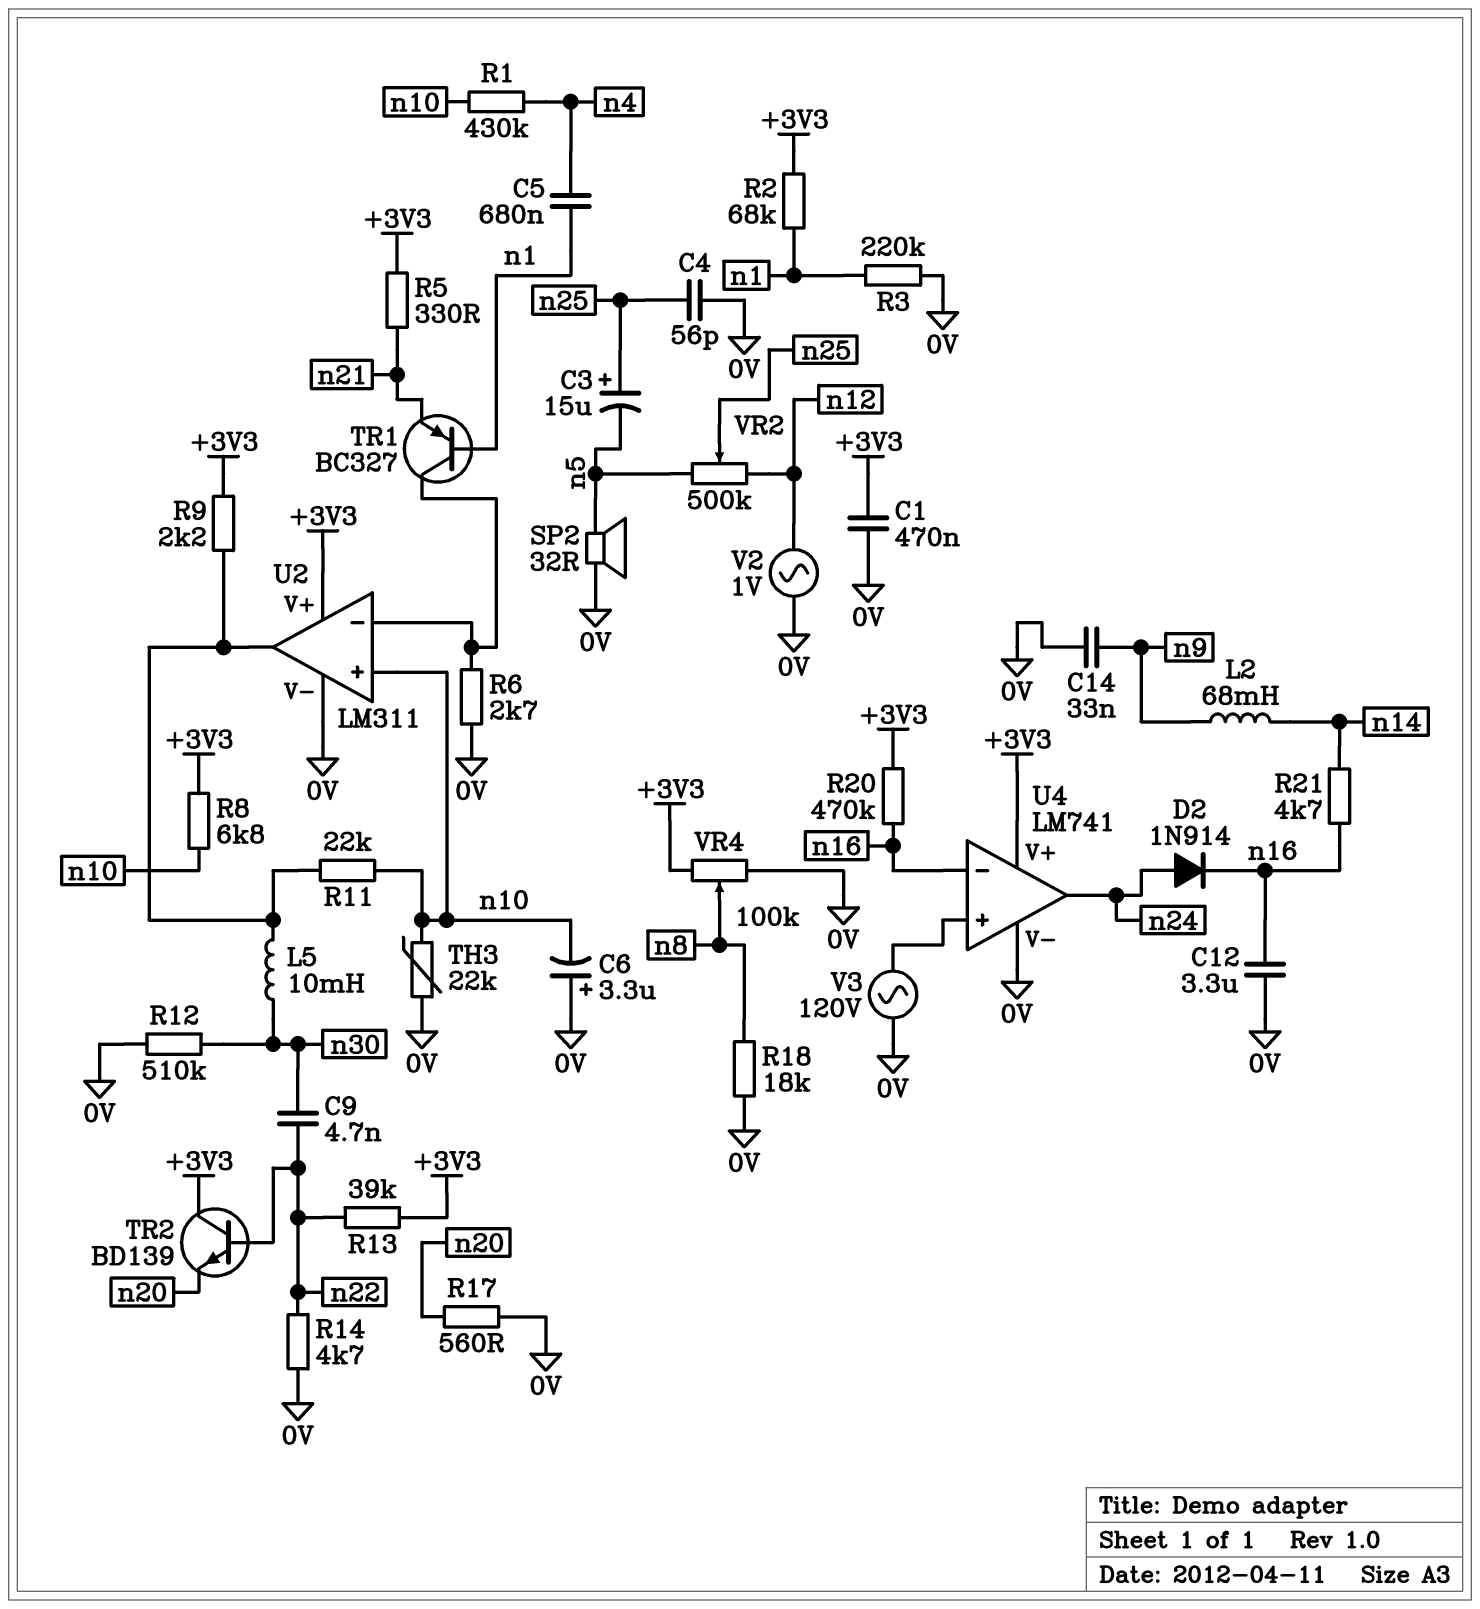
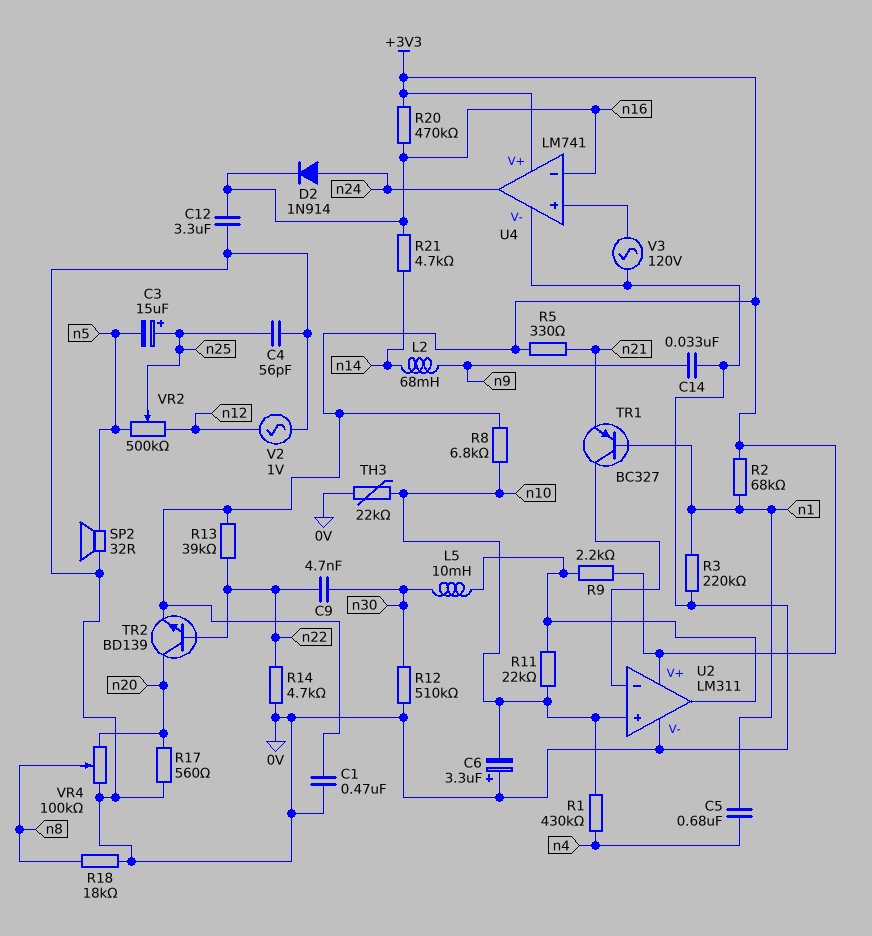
R6: 2.7k (0V, U2/in-) -> none
TR2: NPN BD139 (B n22, C +3V3, E n20) -> NPN BD139 (B n22, C n20, E +3V3)
VR4: 100k (+3V3, 0V, wiper n8) -> 100k (0V, n20, wiper n8)

